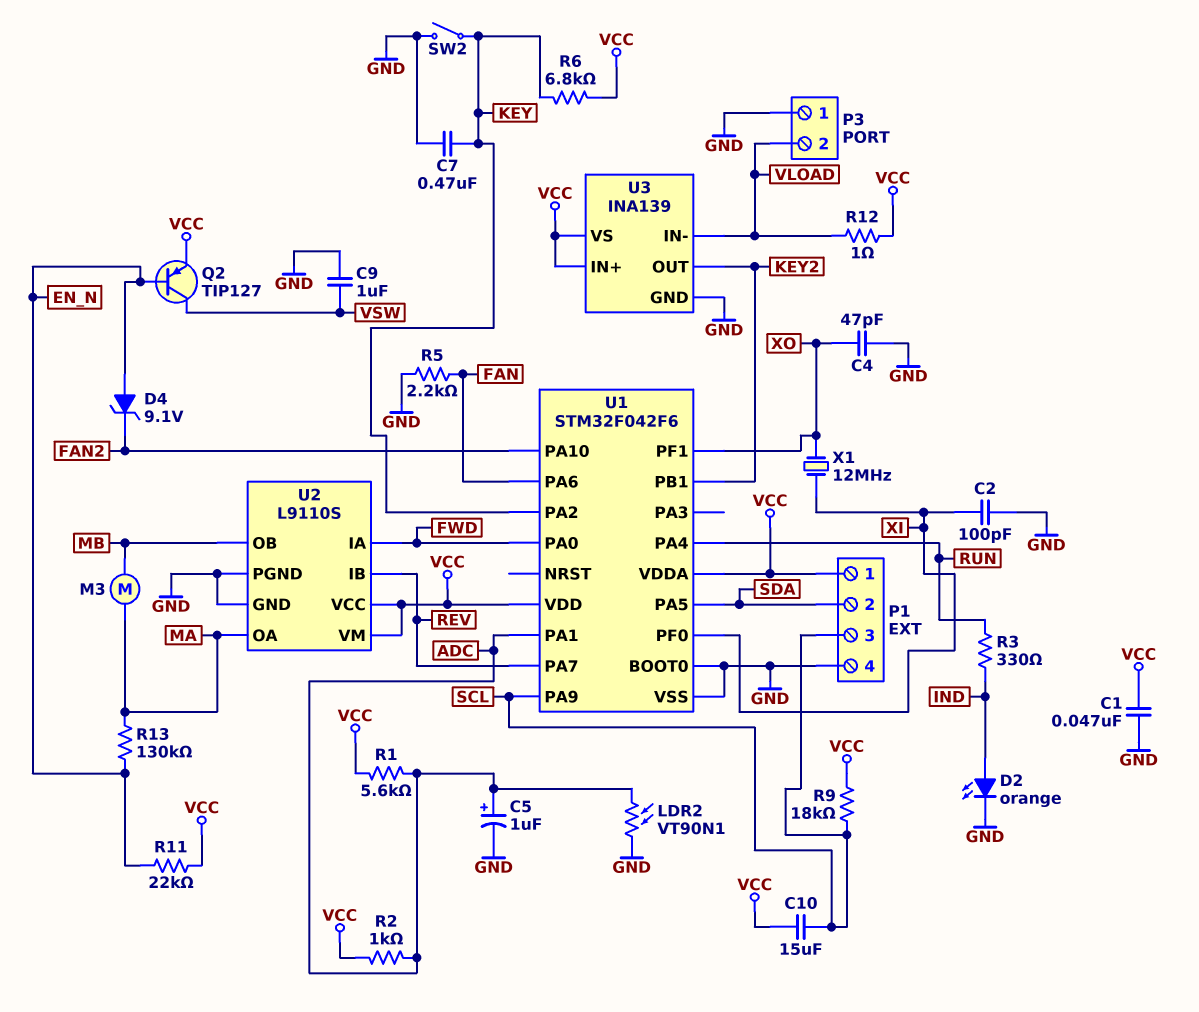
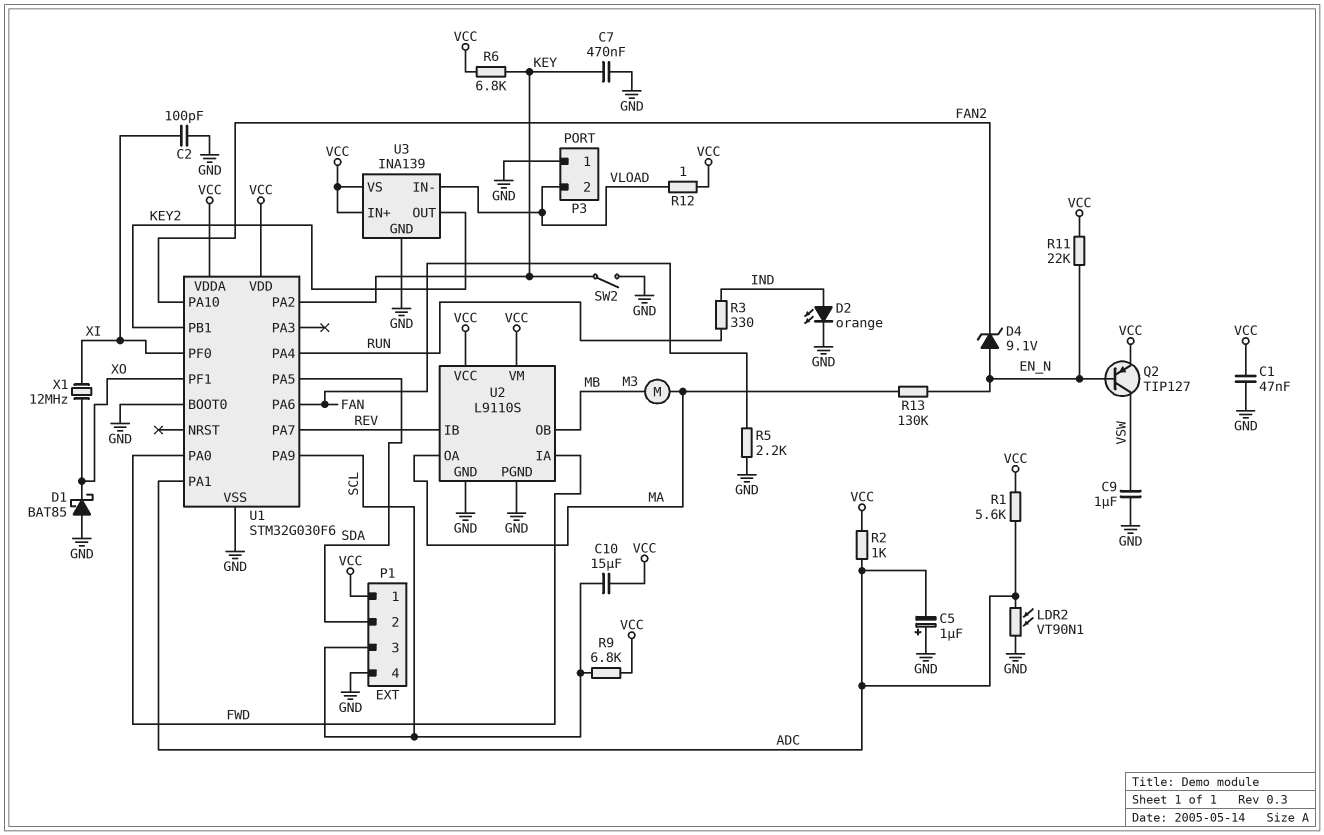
C4: 47pF (GND, XO) -> none
C5: 1uF (plus ADC, minus GND) -> 1uF (plus GND, minus ADC)
D1: none -> schottky BAT85 (A GND, K XO)
R9: 18k (SCL, VCC) -> 6.8k (SCL, VCC)
U1: STM32F042F6 -> STM32G030F6

